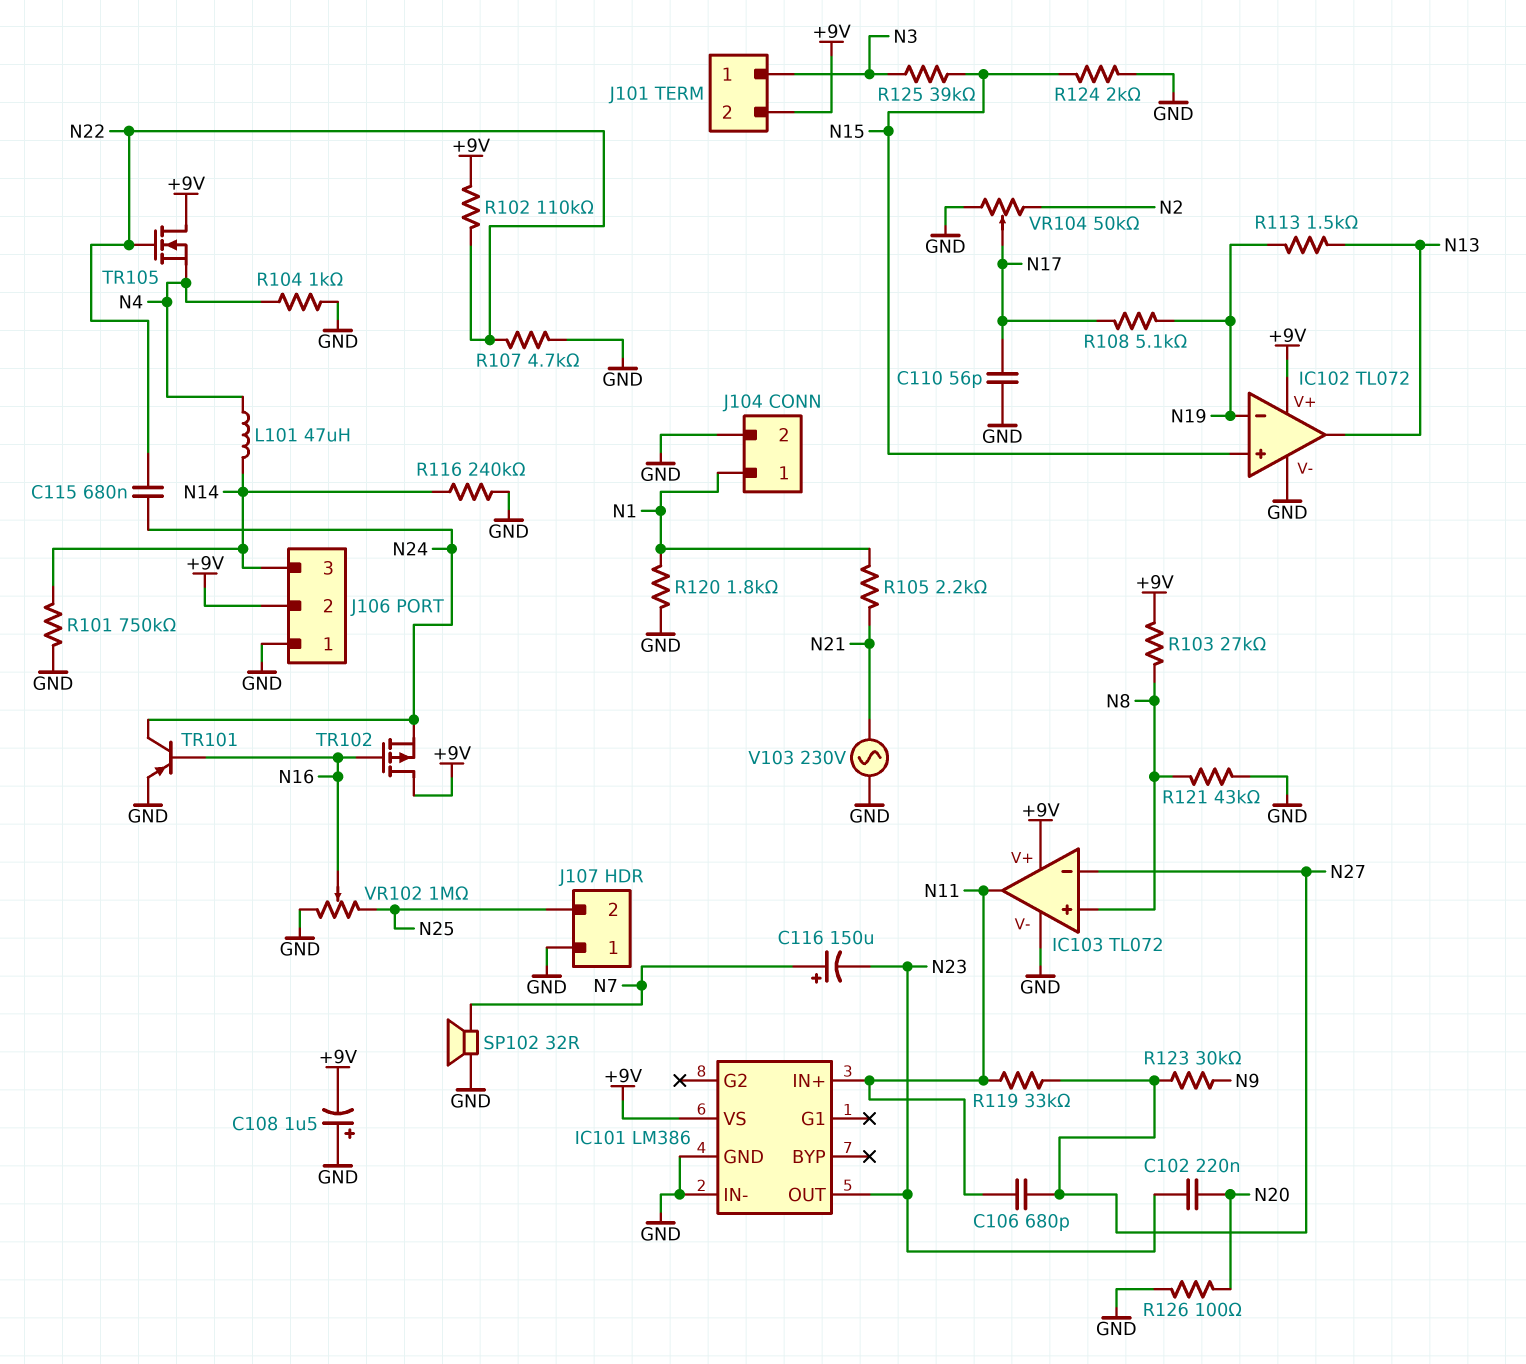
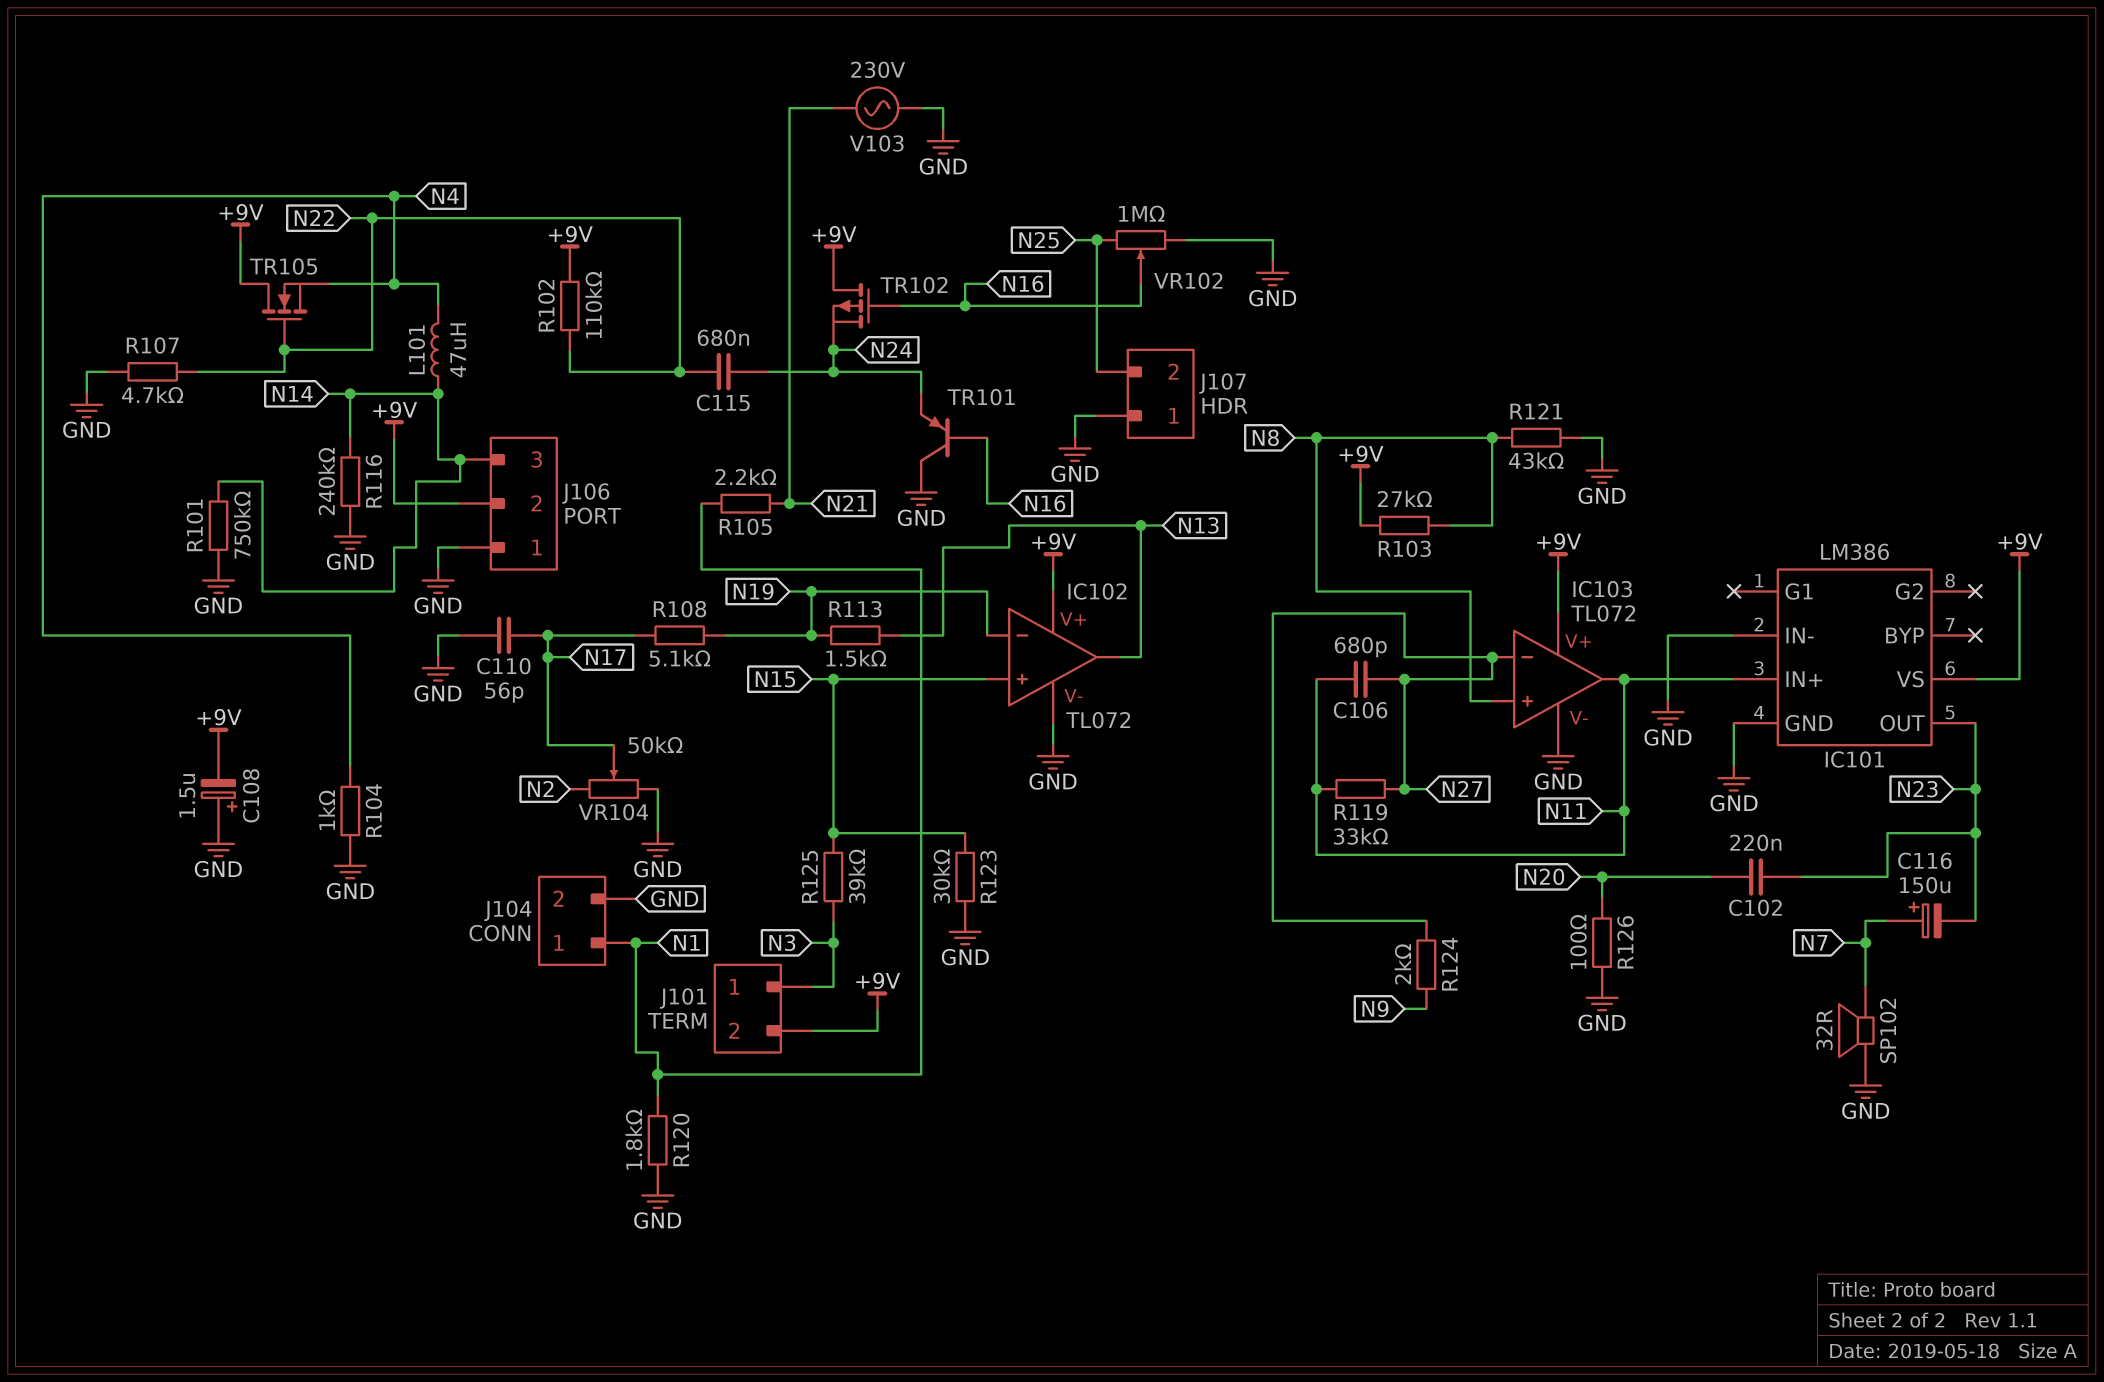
R123: 30k (N9, N27) -> 30k (GND, N15)
R124: 2k (GND, N15) -> 2k (N9, N27)
TR101: PNP (B N16, C N24, E GND) -> PNP (B N16, C GND, E N24)

